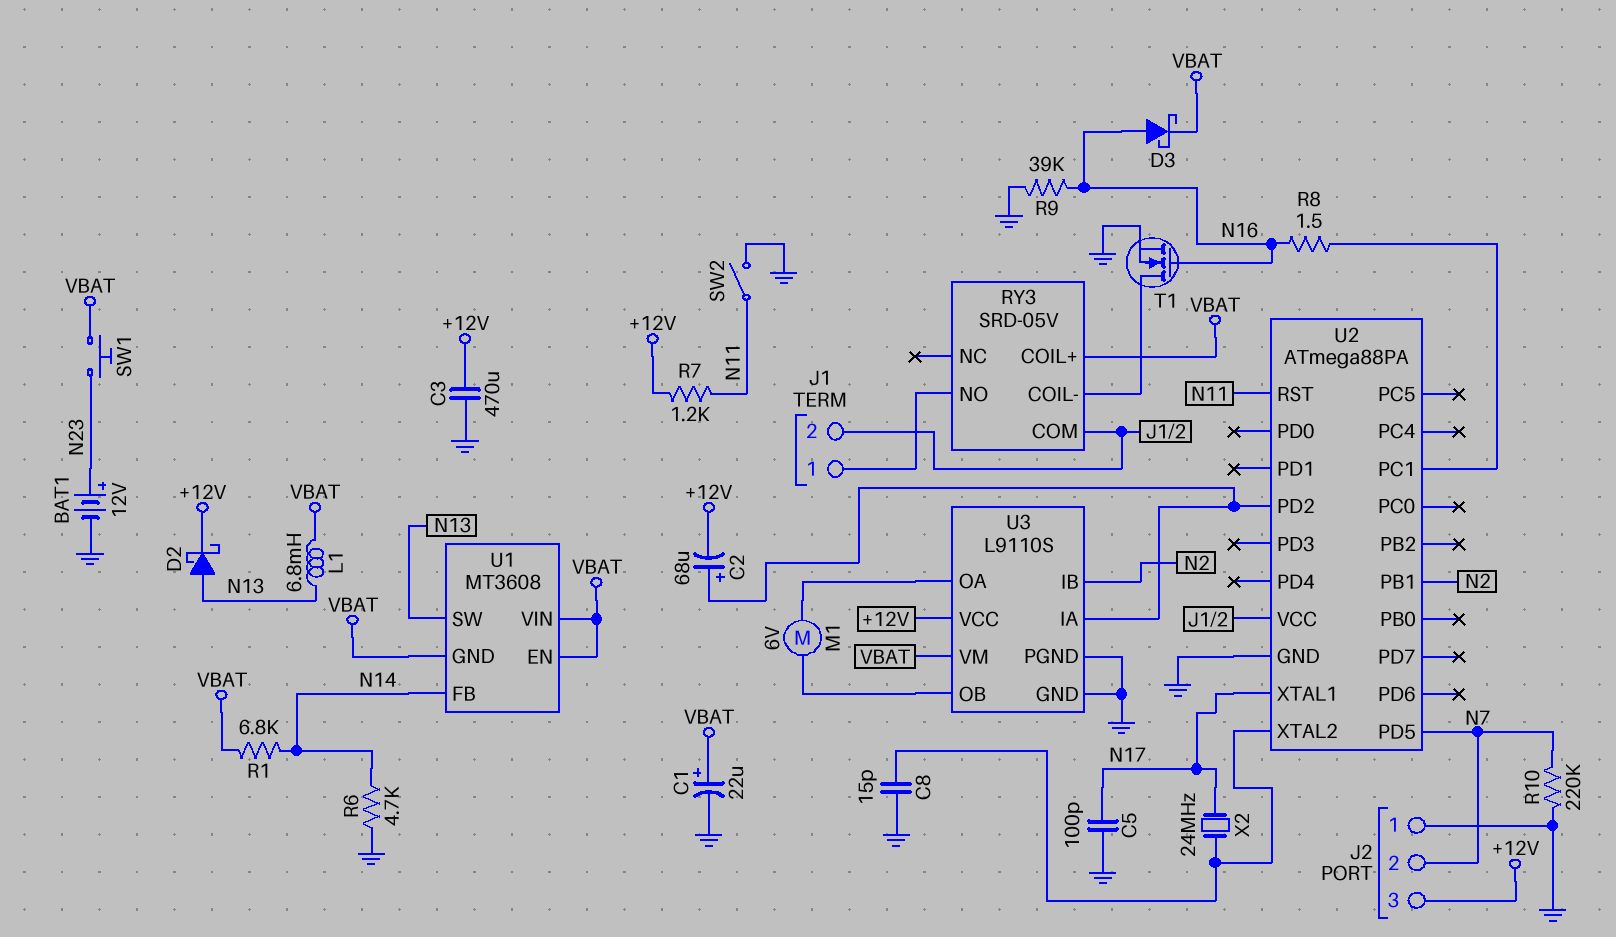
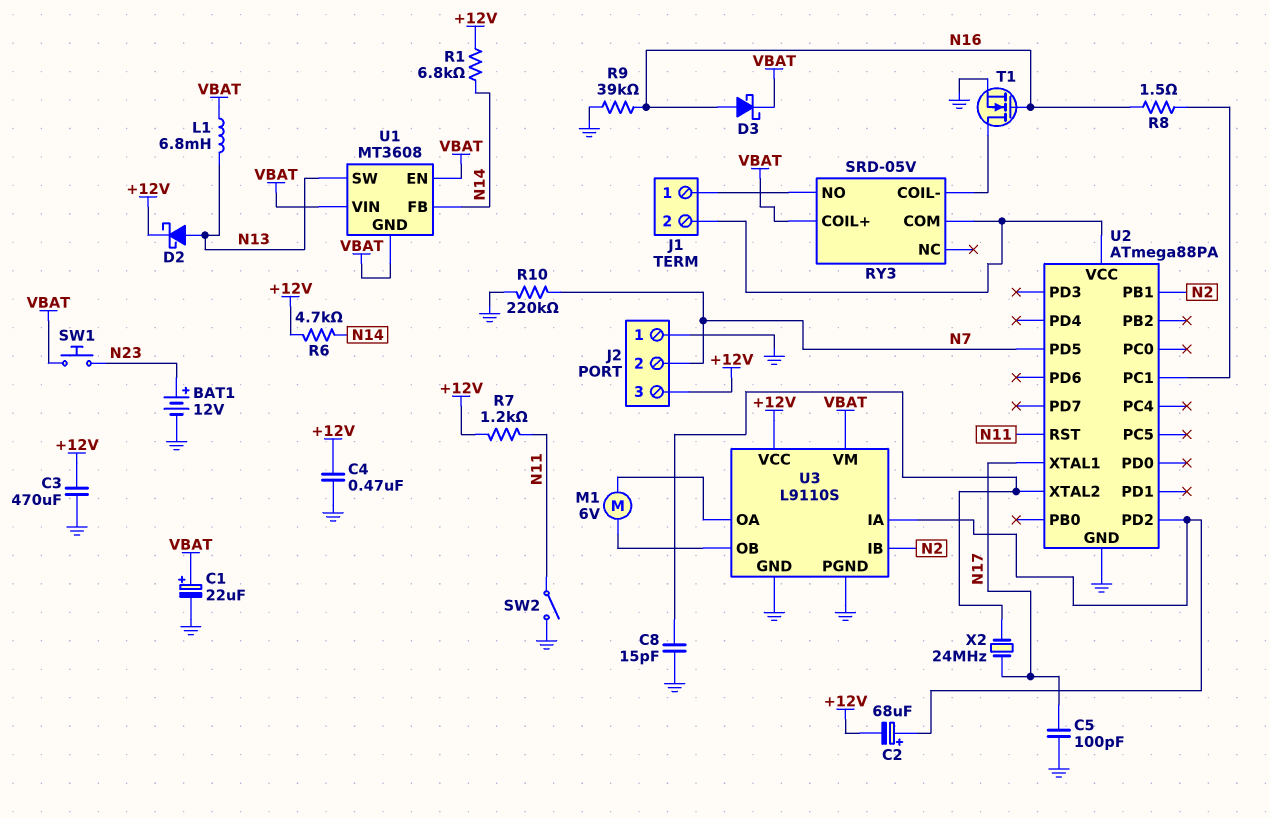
C4: none -> 470nF (+12V, GND)
R1: 6.8k (N14, VBAT) -> 6.8k (+12V, N14)
R6: 4.7k (GND, N14) -> 4.7k (+12V, N14)

